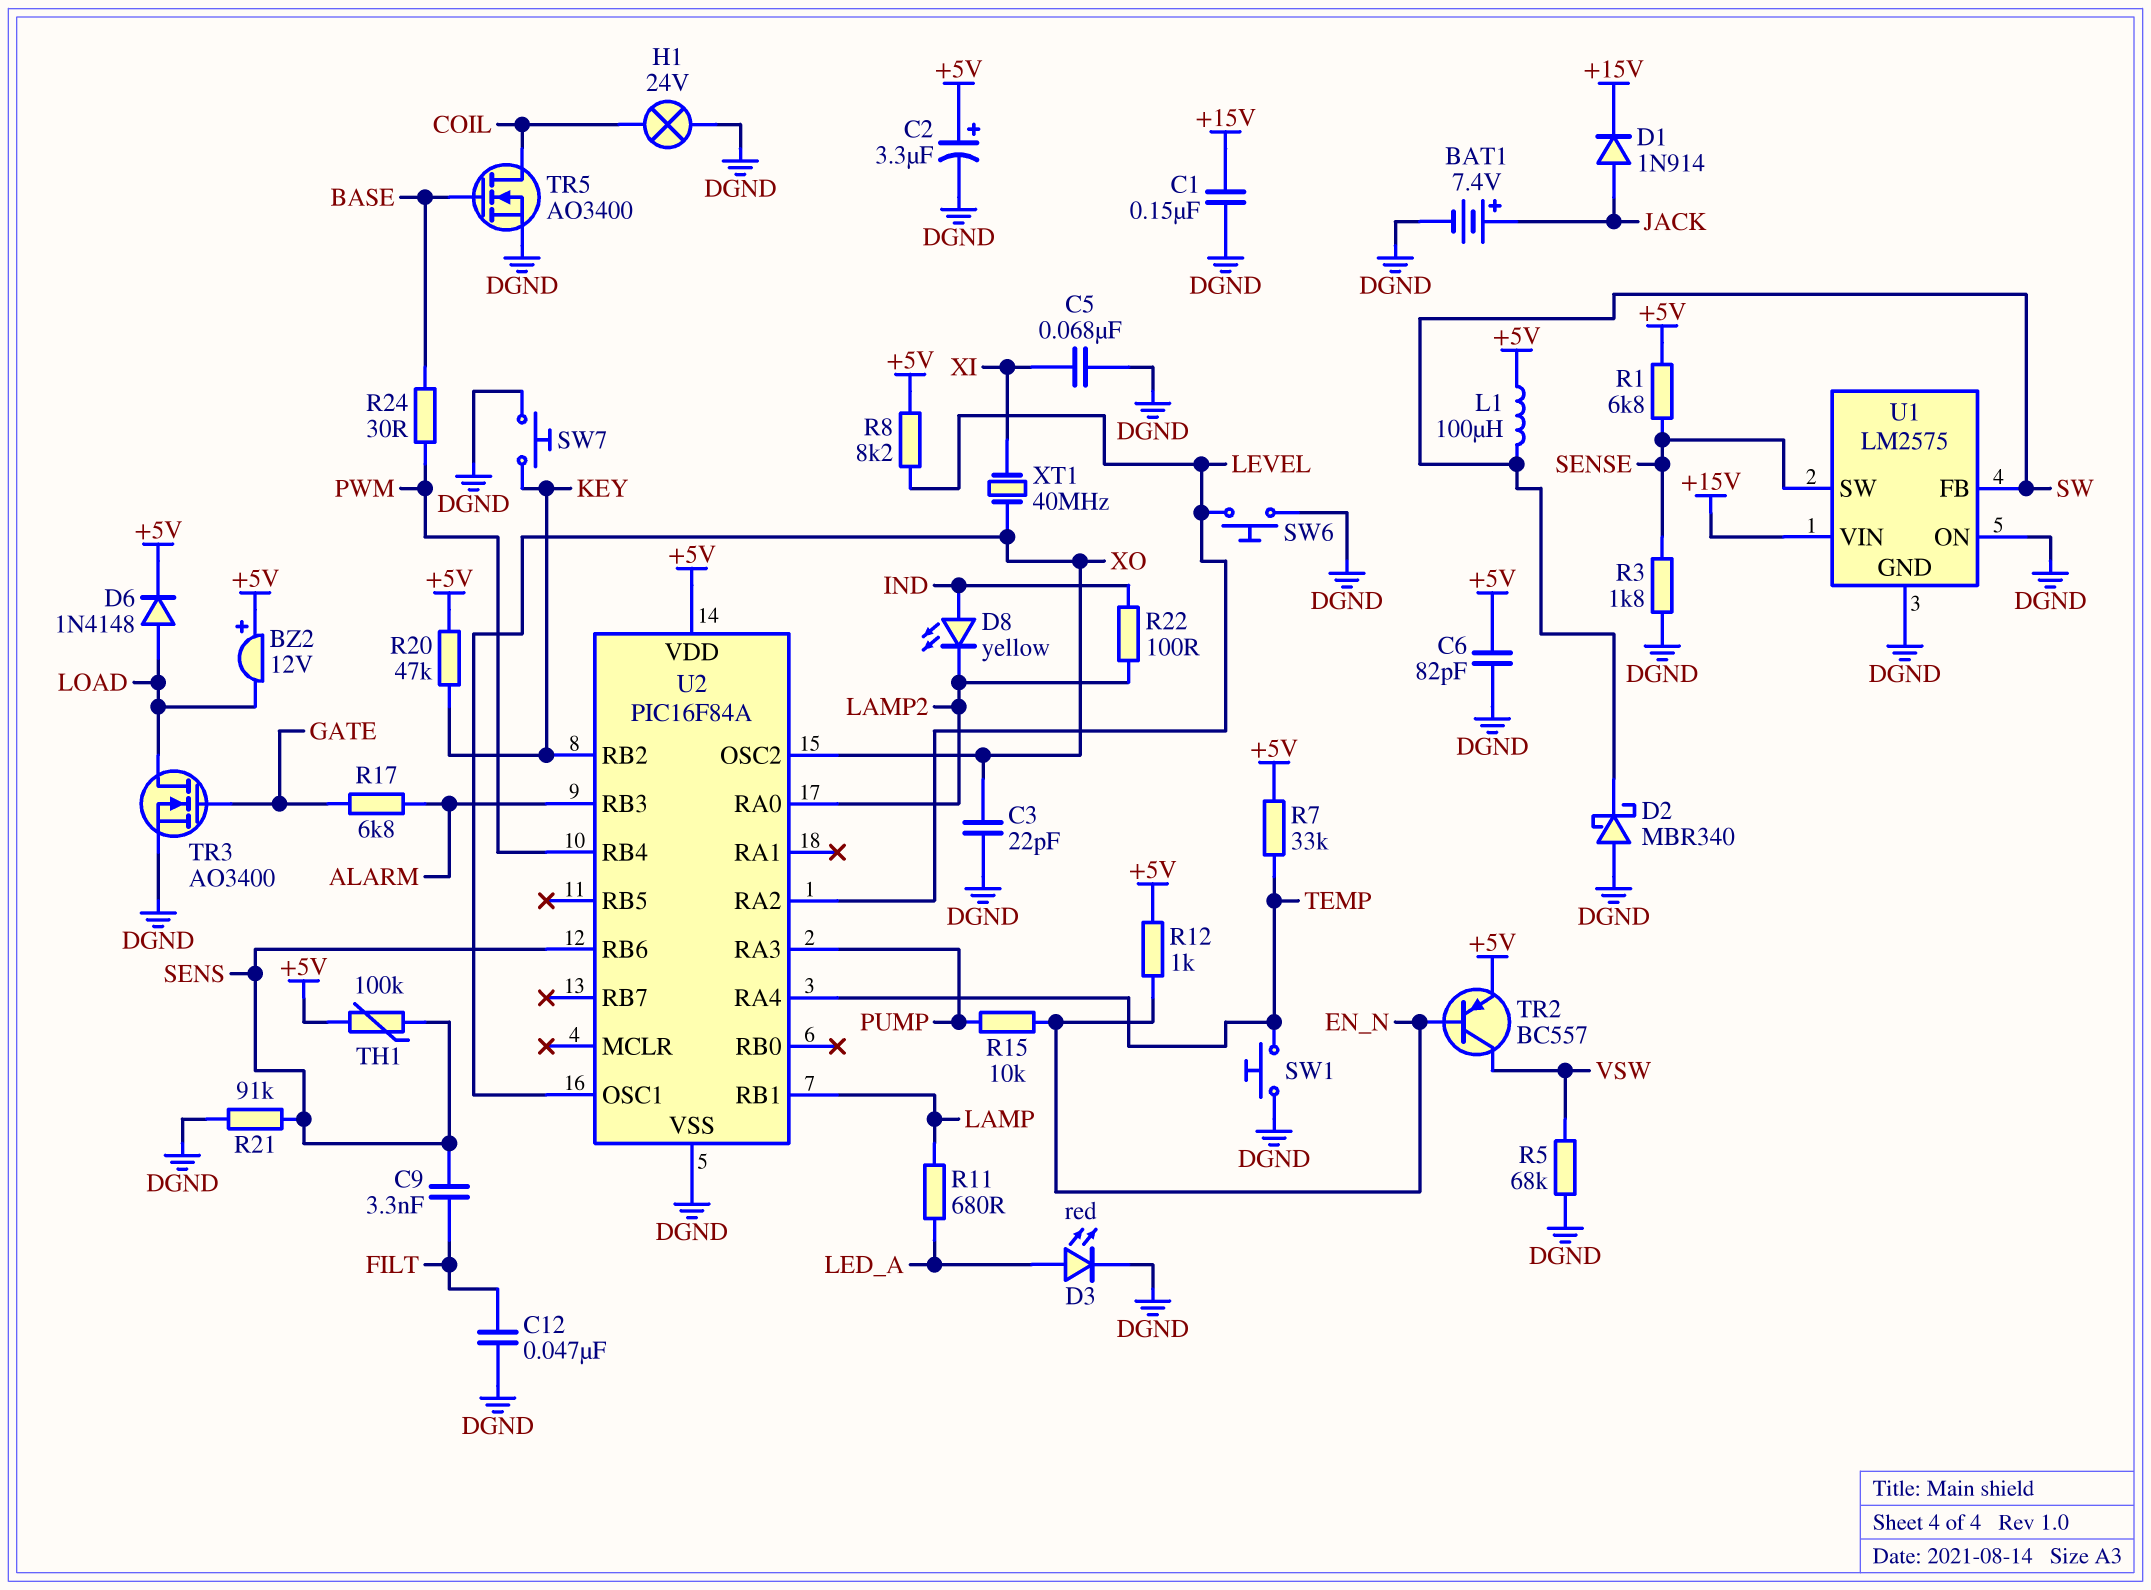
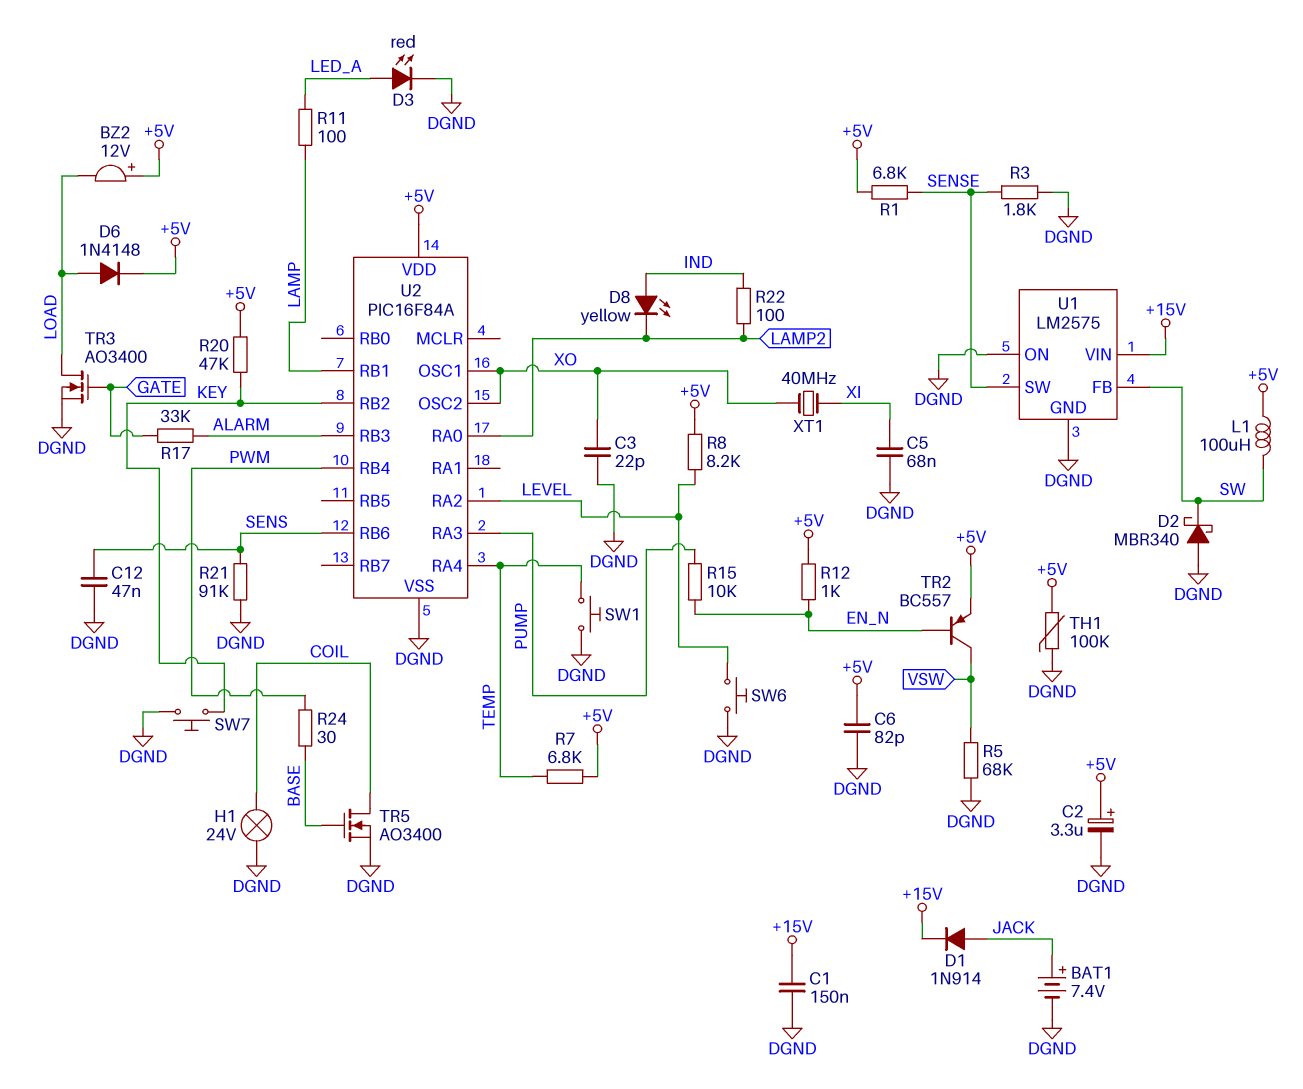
C9: 3.3nF (FILT, SENS) -> none
C12: 47nF (DGND, FILT) -> 47nF (DGND, SENS)
R7: 33k (+5V, TEMP) -> 6.8k (+5V, TEMP)
R11: 680 (LAMP, LED_A) -> 100 (LAMP, LED_A)
R17: 6.8k (ALARM, GATE) -> 33k (ALARM, GATE)
TH1: 100k (+5V, SENS) -> 100k (+5V, DGND)

